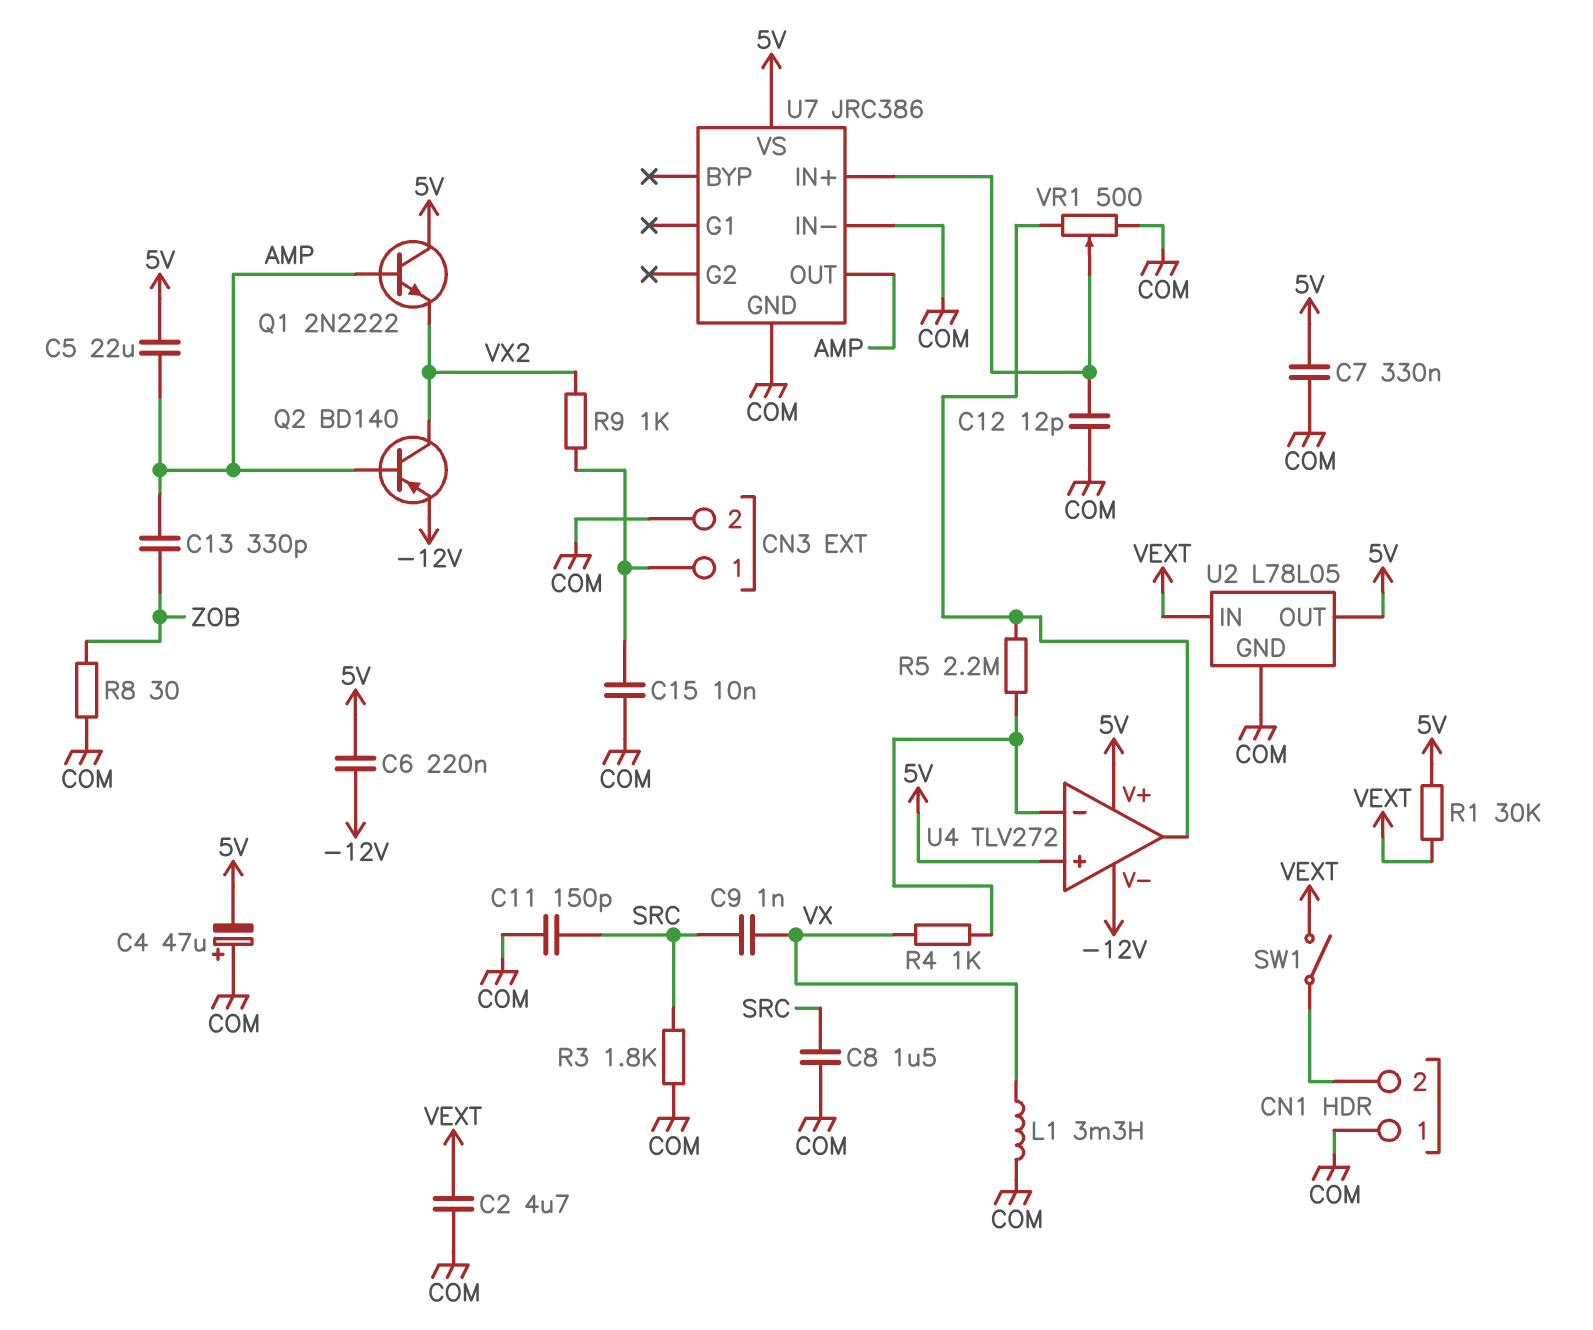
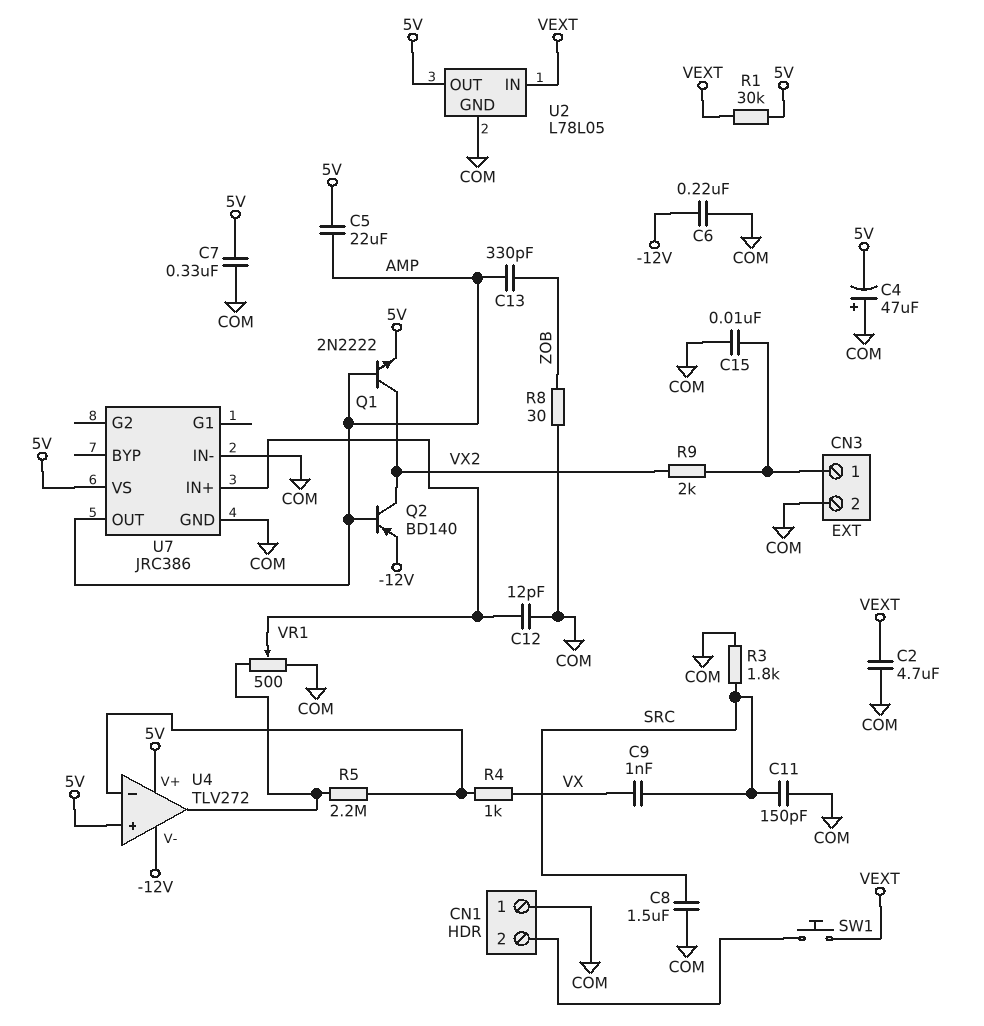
C6: 220nF (-12V, 5V) -> 220nF (-12V, COM)
L1: 3.3mH (COM, VX) -> none
Q1: NPN 2N2222 (B AMP, C 5V, E VX2) -> NPN 2N2222 (B AMP, C VX2, E 5V)
R9: 1k (CN3/1, VX2) -> 2k (CN3/1, VX2)
SW1: switch (CN1/2, VEXT) -> button (CN1/2, VEXT)

